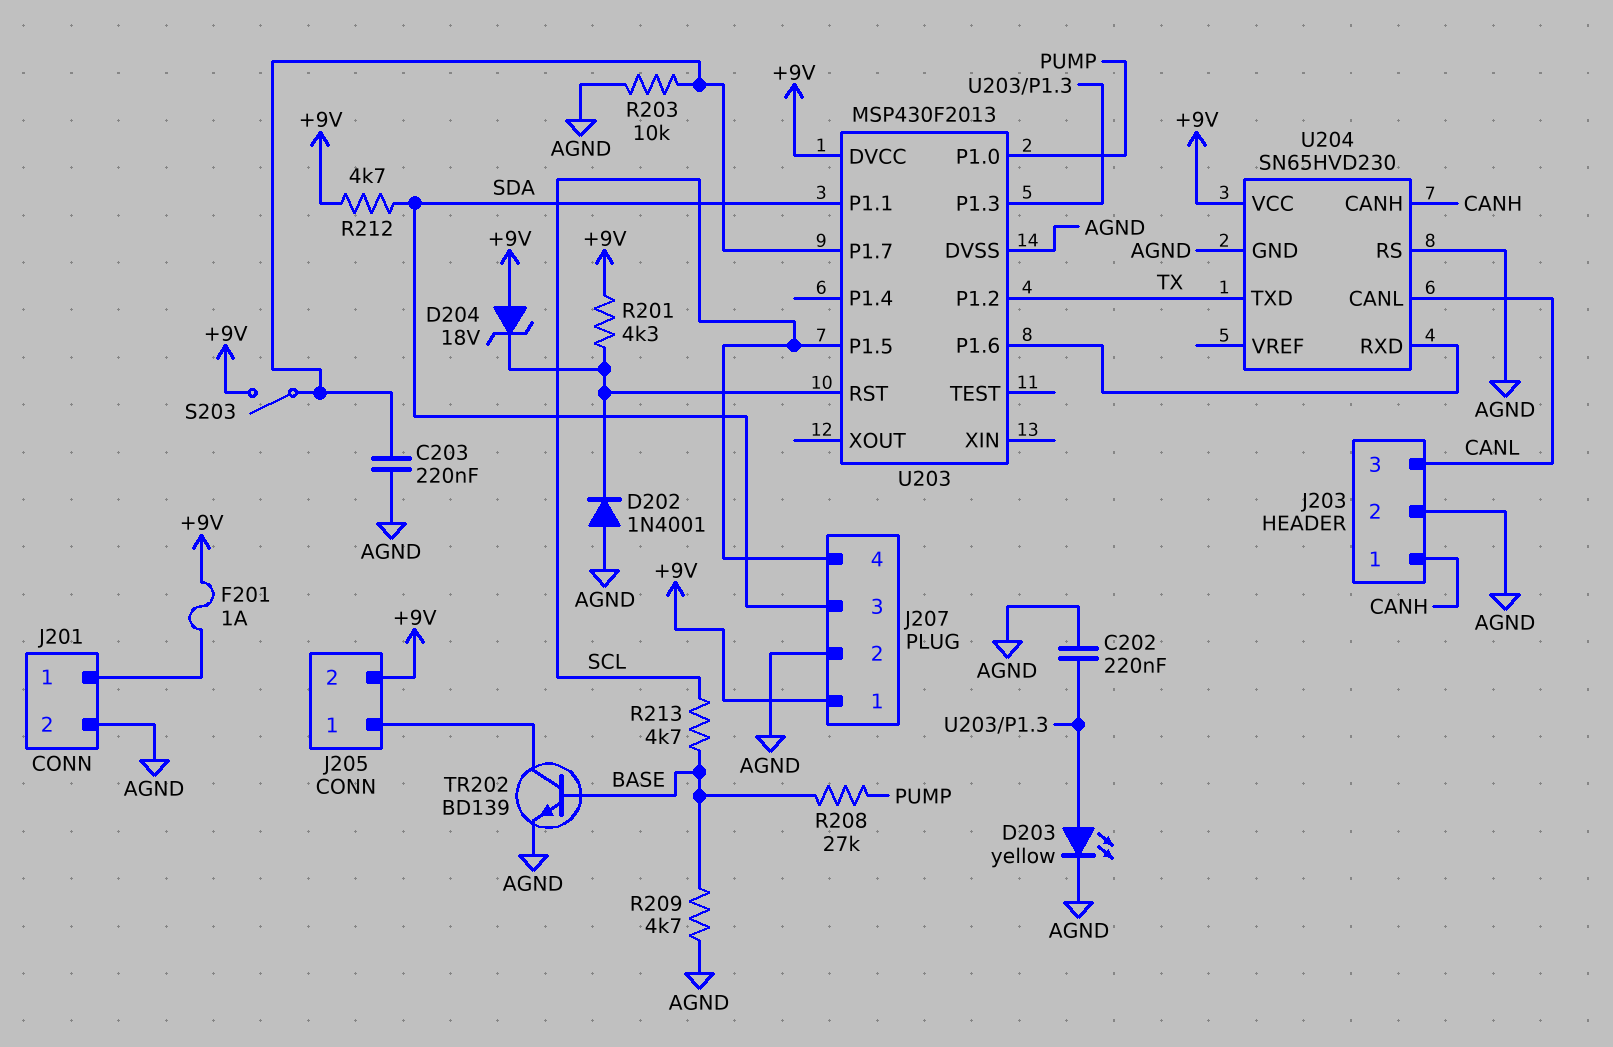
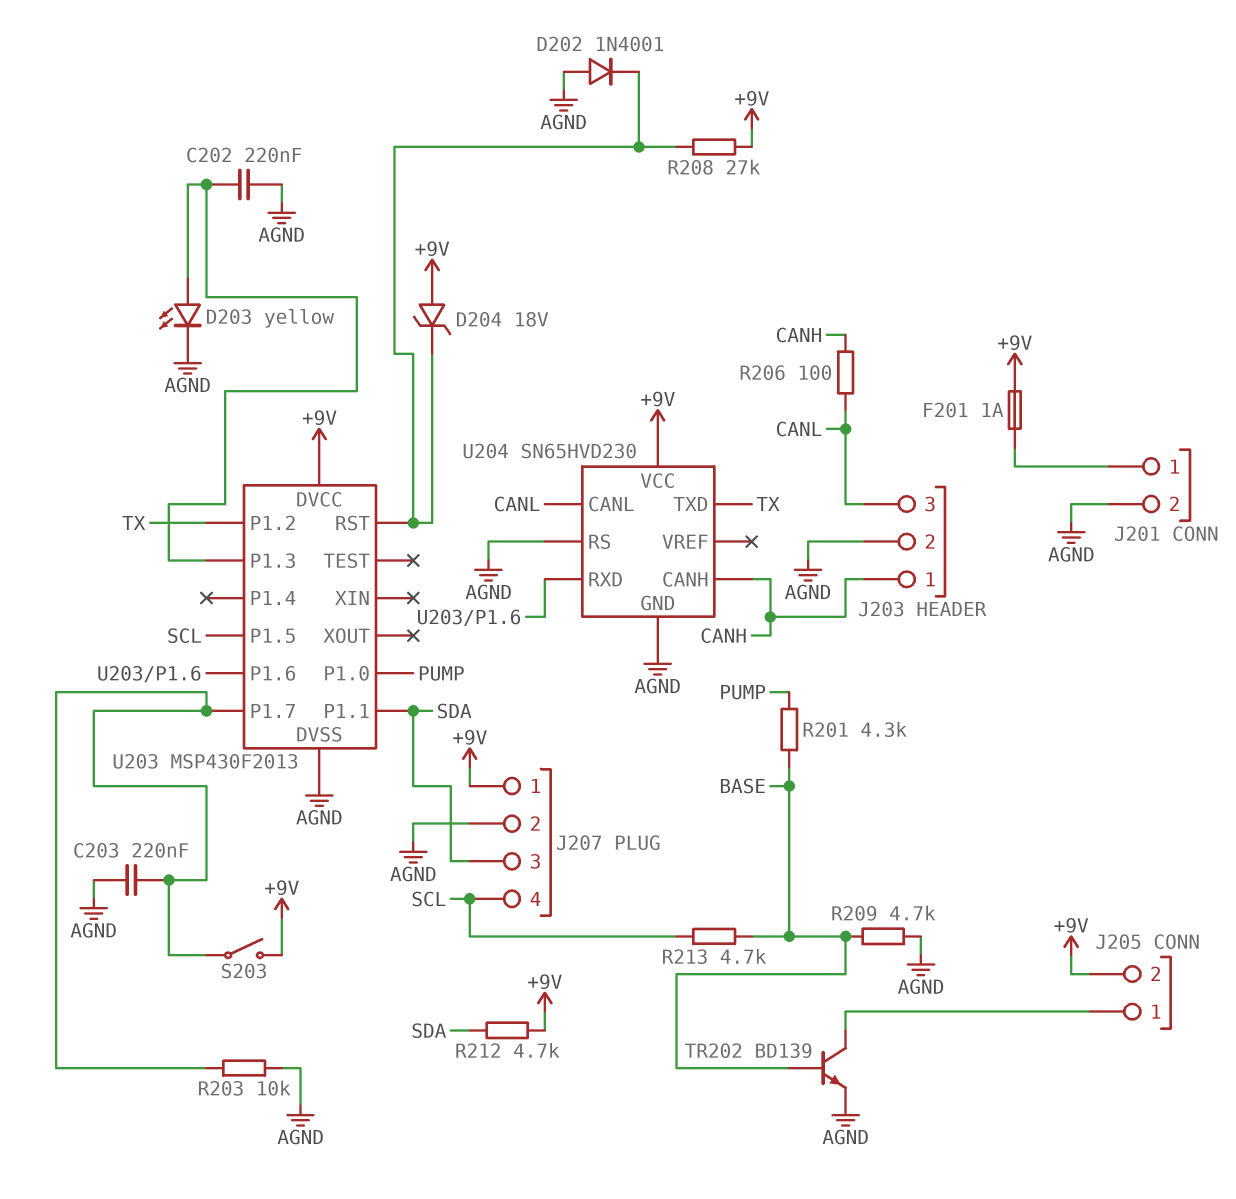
R201: 4.3k (+9V, U203/RST) -> 4.3k (BASE, PUMP)
R206: none -> 100 (CANH, CANL)
R208: 27k (BASE, PUMP) -> 27k (+9V, U203/RST)

